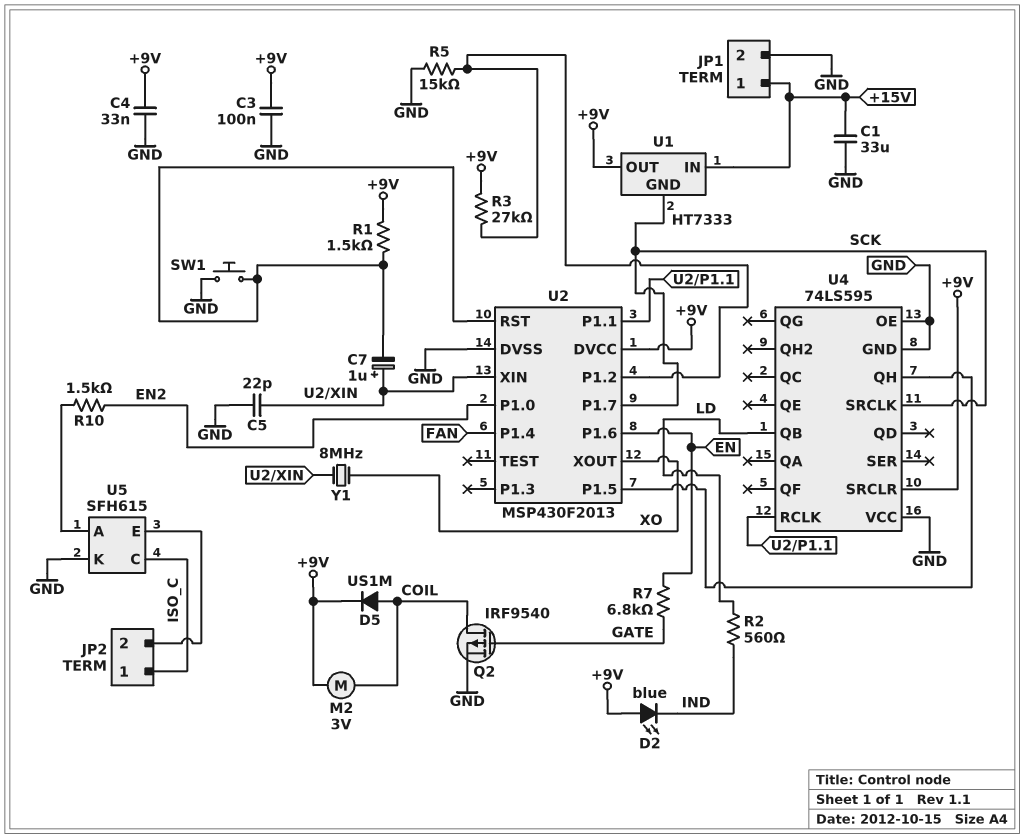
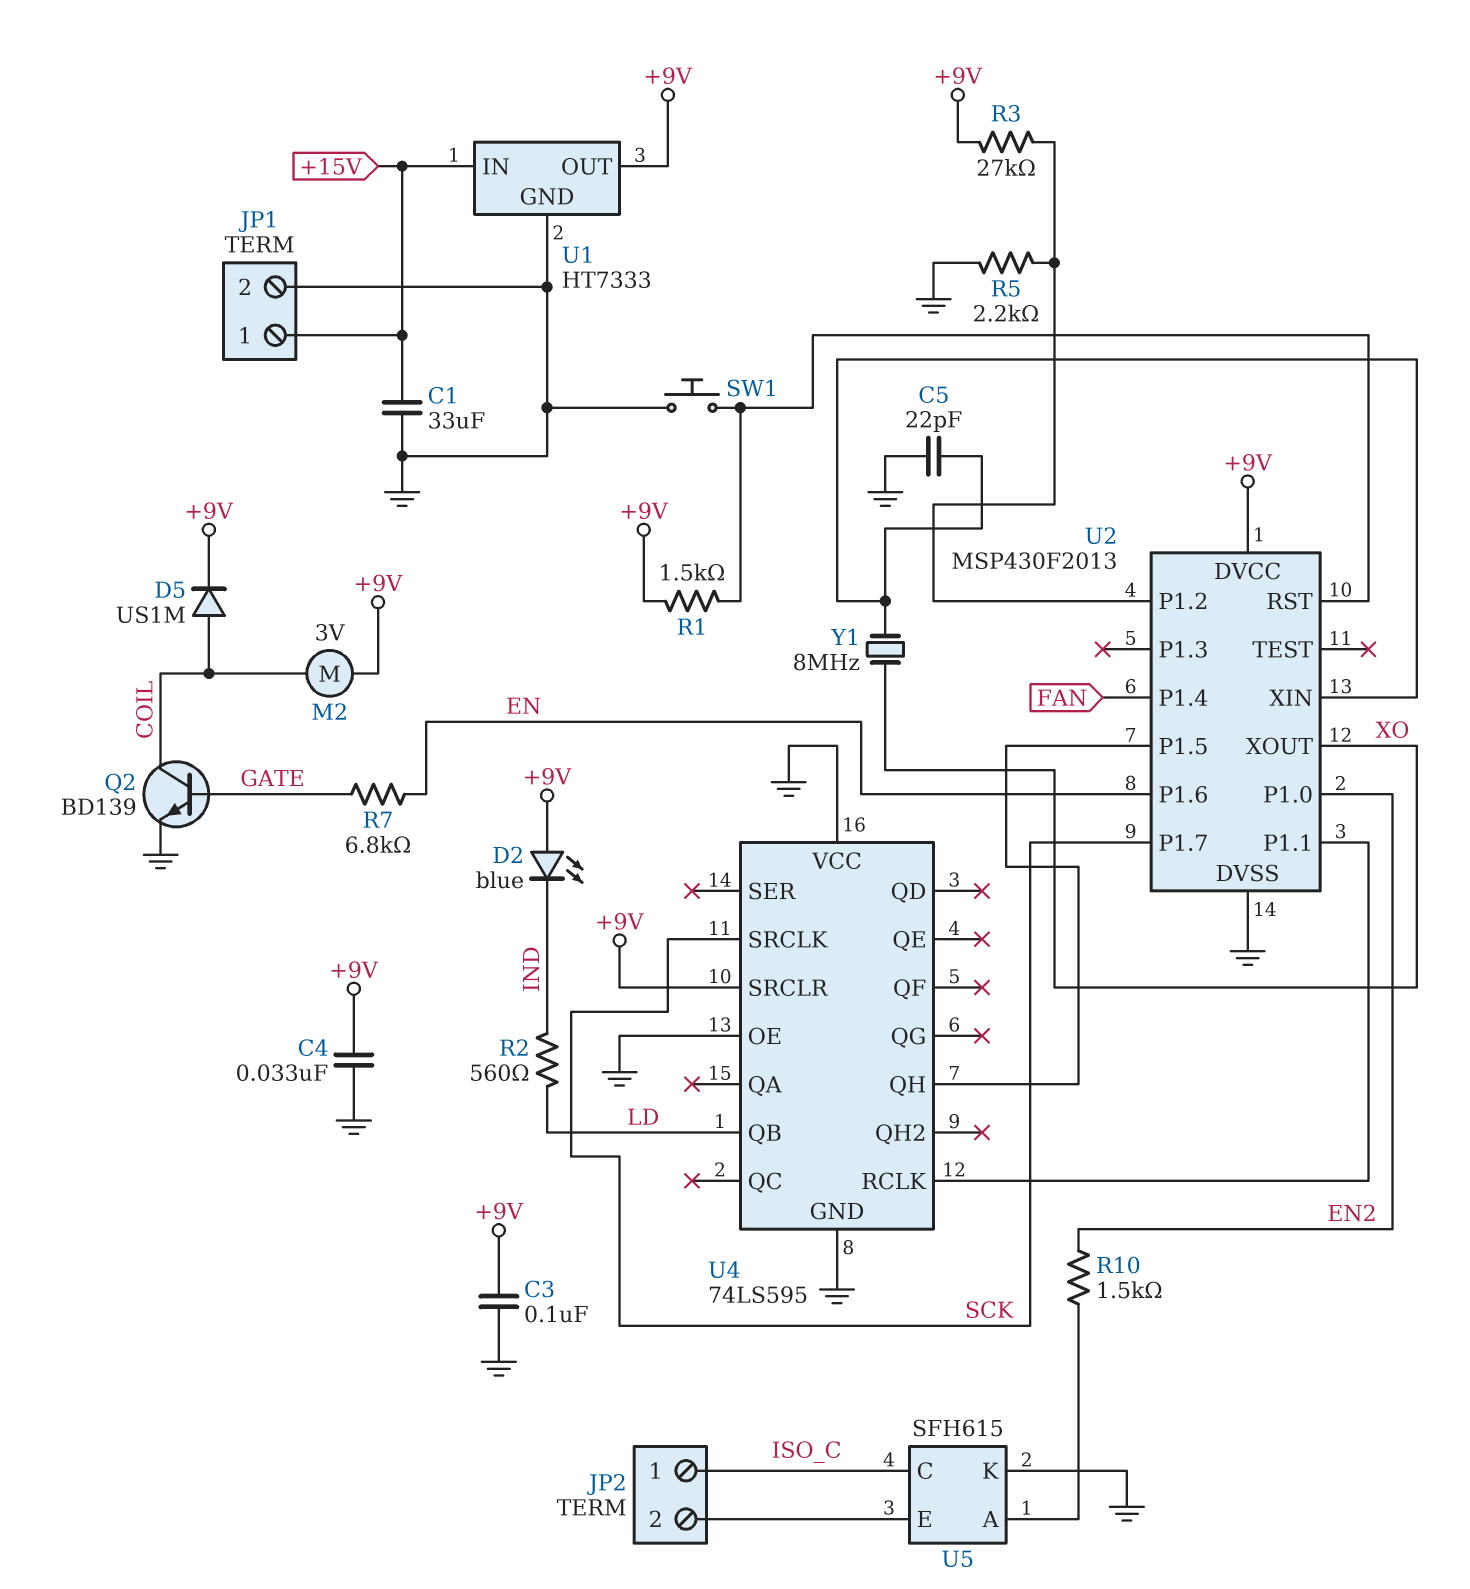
C7: 1uF (plus U2/XIN, minus U2/RST) -> none
Q2: PMOS IRF9540 (G GATE, D COIL, S GND) -> NPN BD139 (B GATE, C COIL, E GND)
R5: 15k (GND, U2/P1.2) -> 2.2k (GND, U2/P1.2)
U1 pin GND: SCK -> GND

